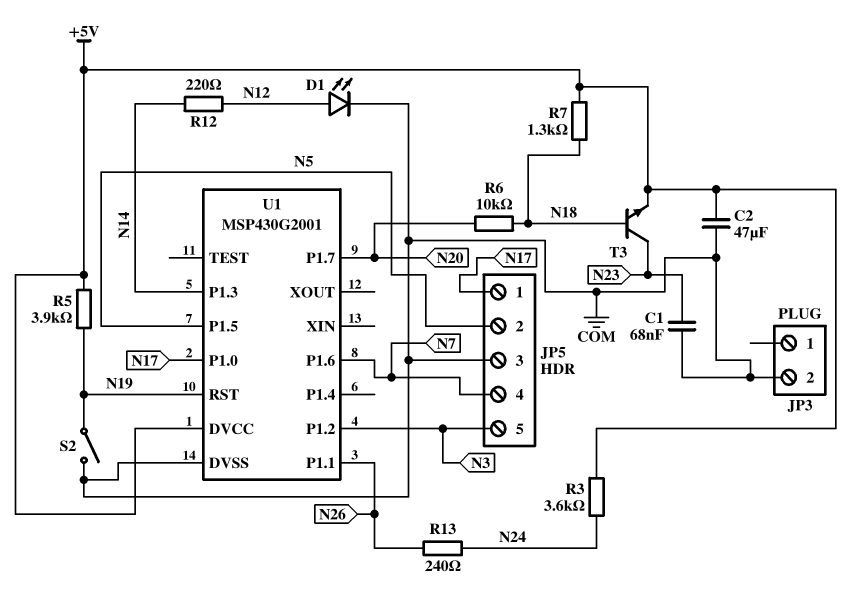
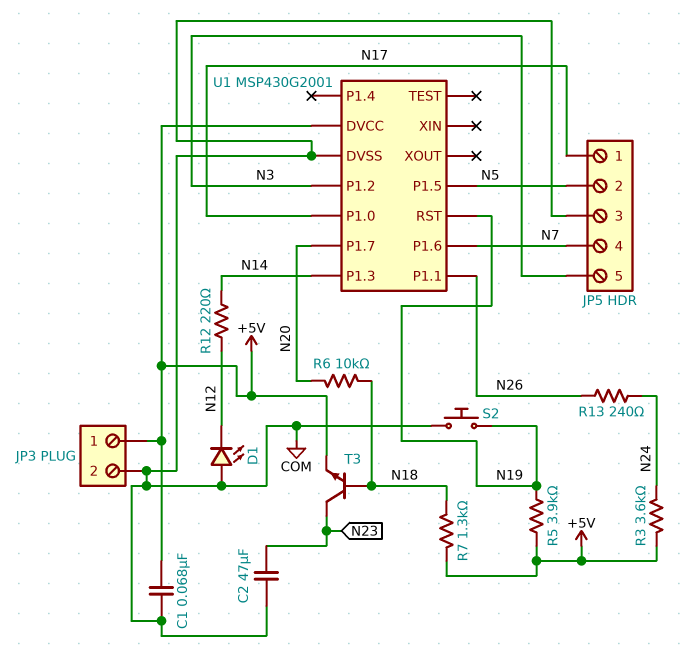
C1: 68nF (COM, N23) -> 68nF (+5V, COM)
C2: 47uF (+5V, COM) -> 47uF (COM, N23)
D1: LED (A N12, K COM) -> LED (A COM, K N12)
JP3 pin 1: none -> +5V
S2: switch (COM, N19) -> button (COM, N19)

